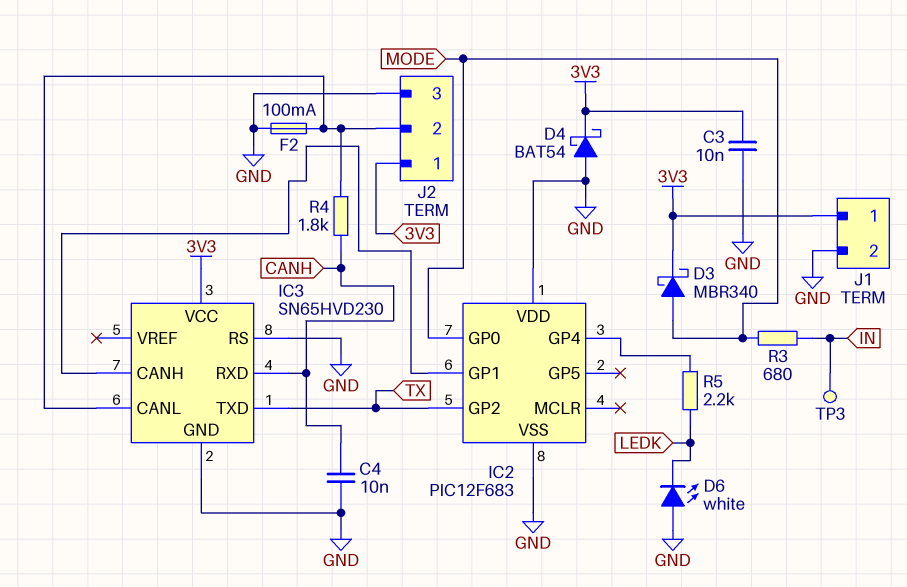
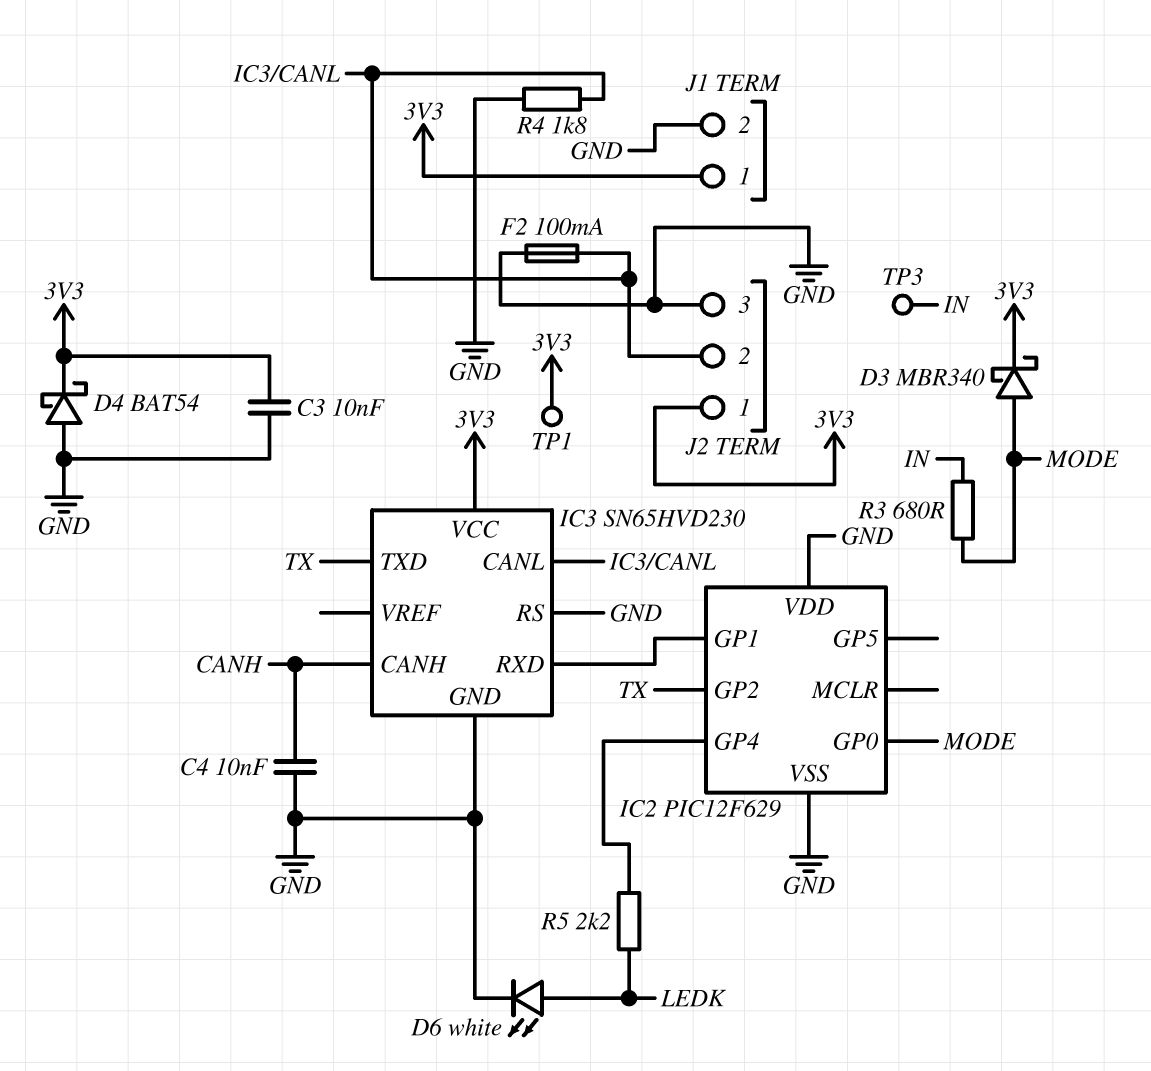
D6: LED white (A GND, K LEDK) -> LED white (A LEDK, K GND)
IC2: PIC12F683 -> PIC12F629
IC3 pin CANH: IC2/GP1 -> CANH
IC3 pin RXD: CANH -> IC2/GP1
R4: 1.8k (CANH, IC3/CANL) -> 1.8k (GND, IC3/CANL)
TP1: none -> test point (3V3)

